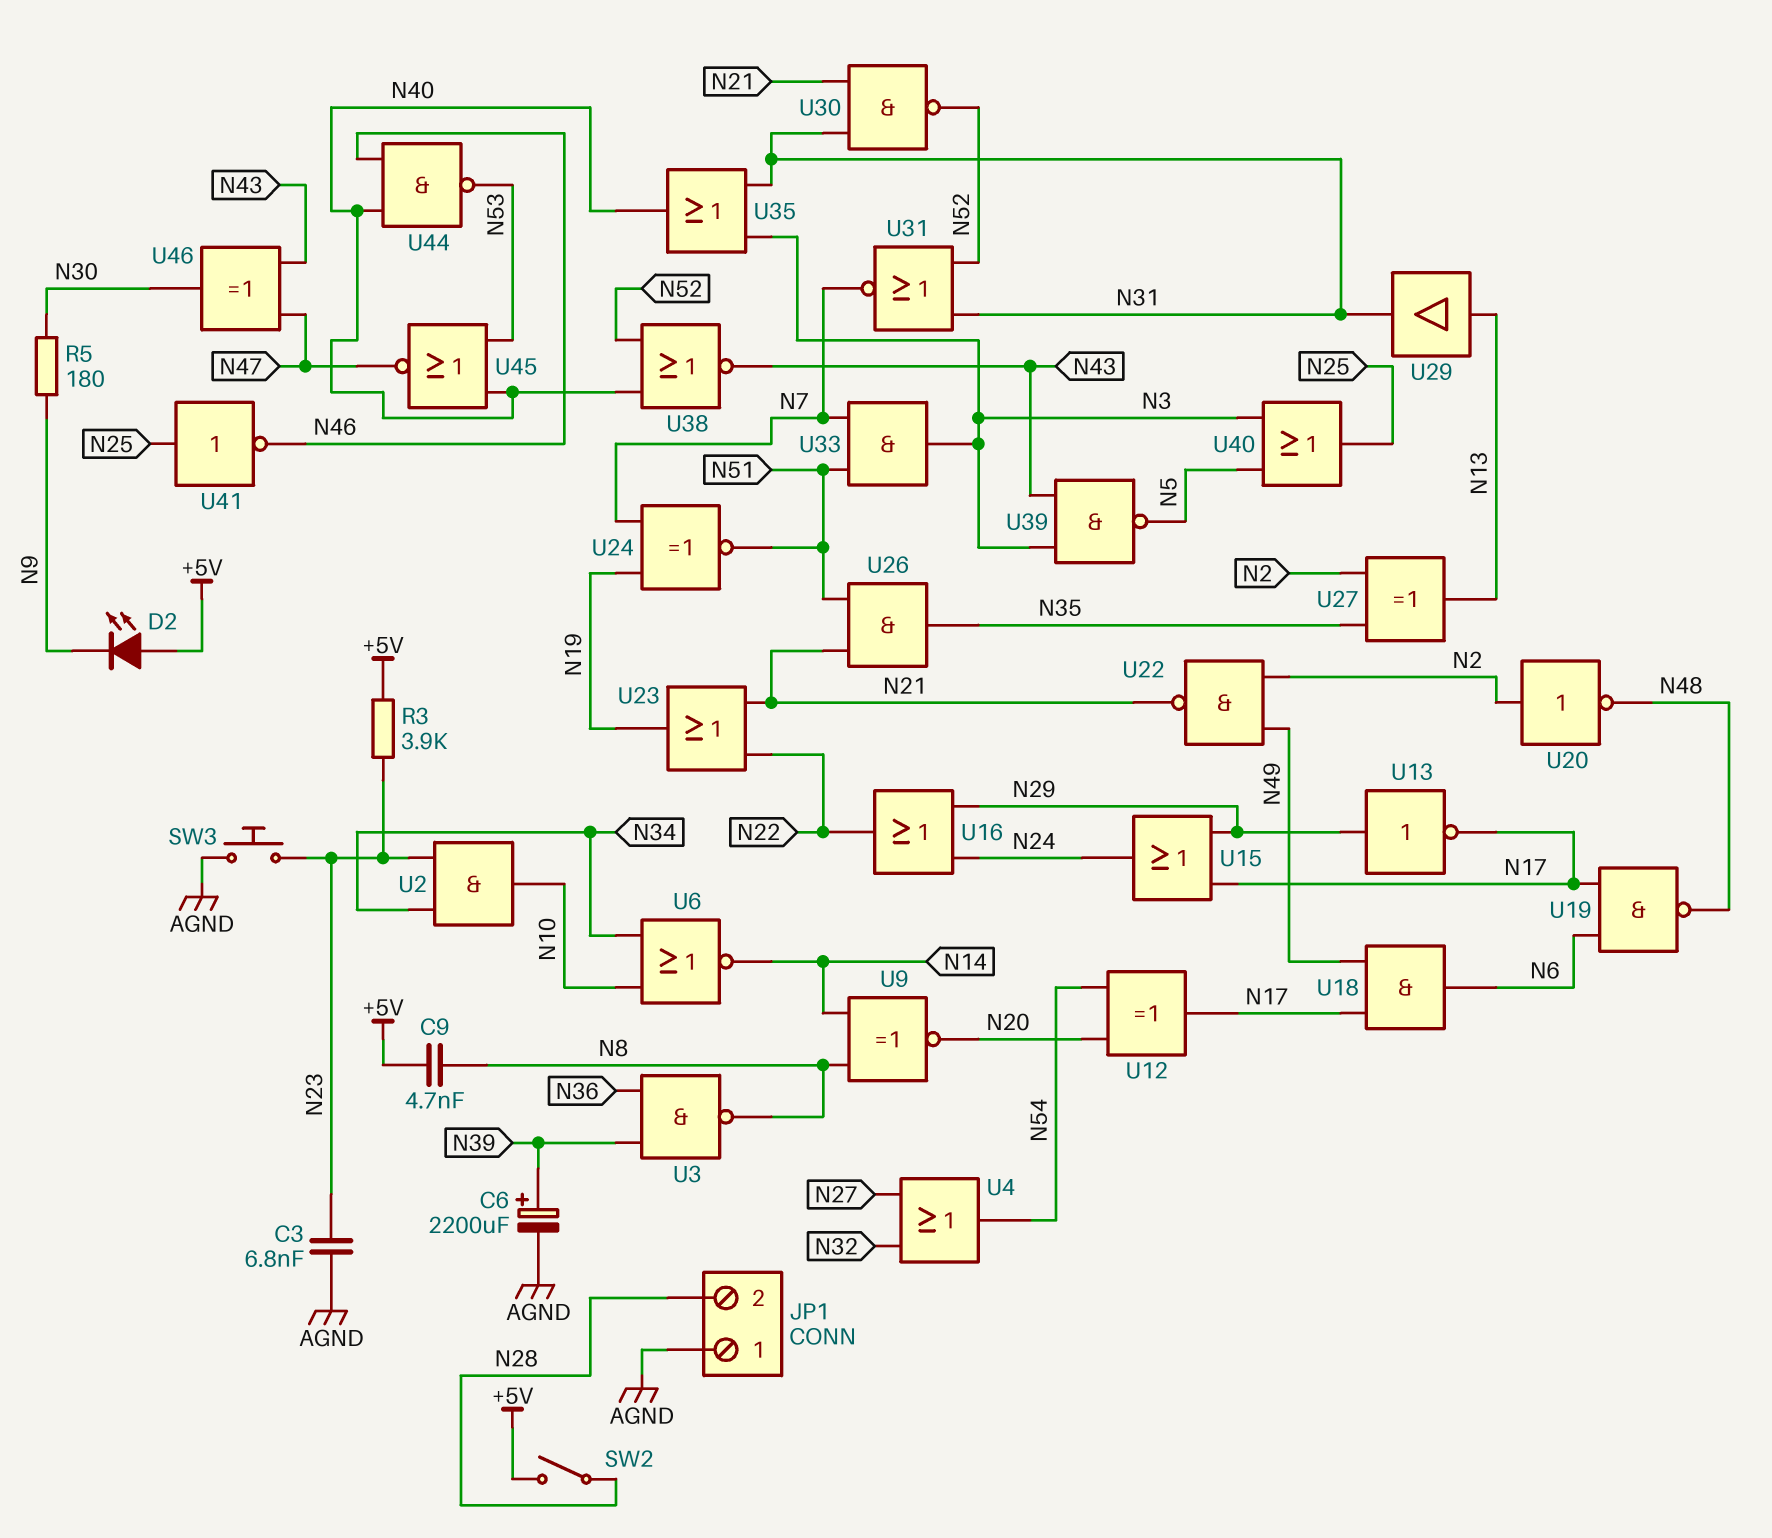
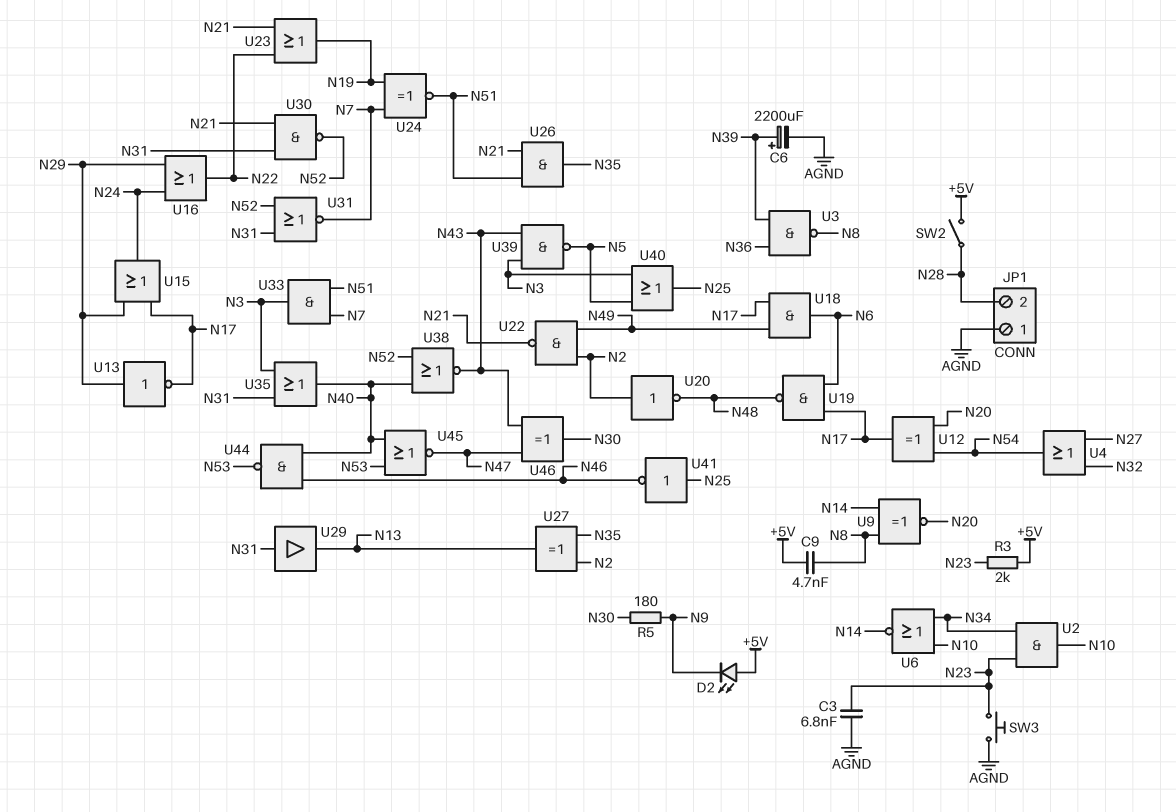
R3: 3.9k (+5V, N23) -> 2k (+5V, N23)
U29: buffer (in N13, out N31) -> buffer (in N31, out N13)

